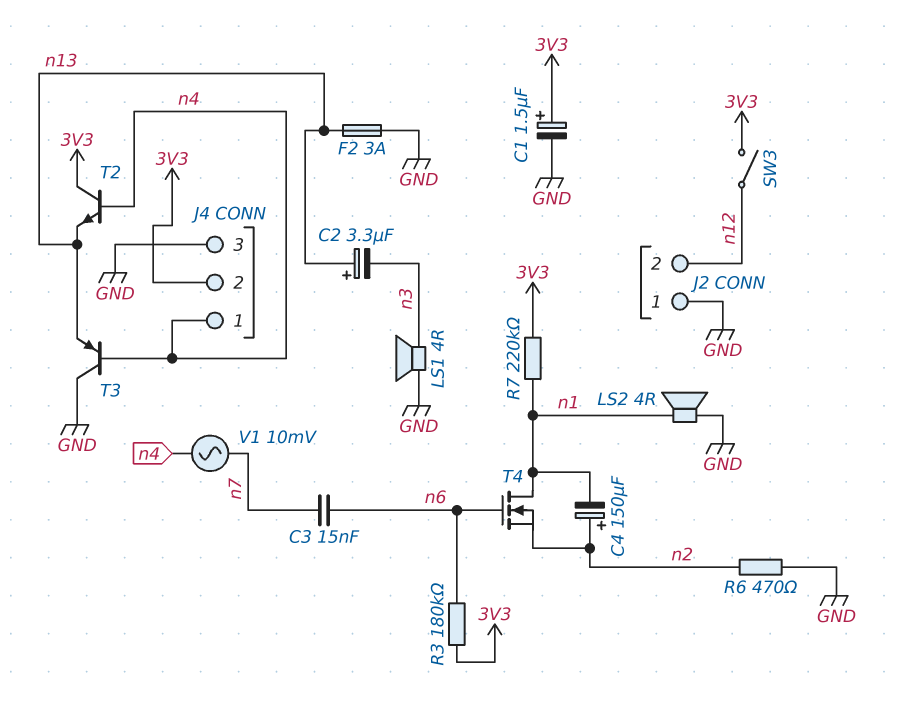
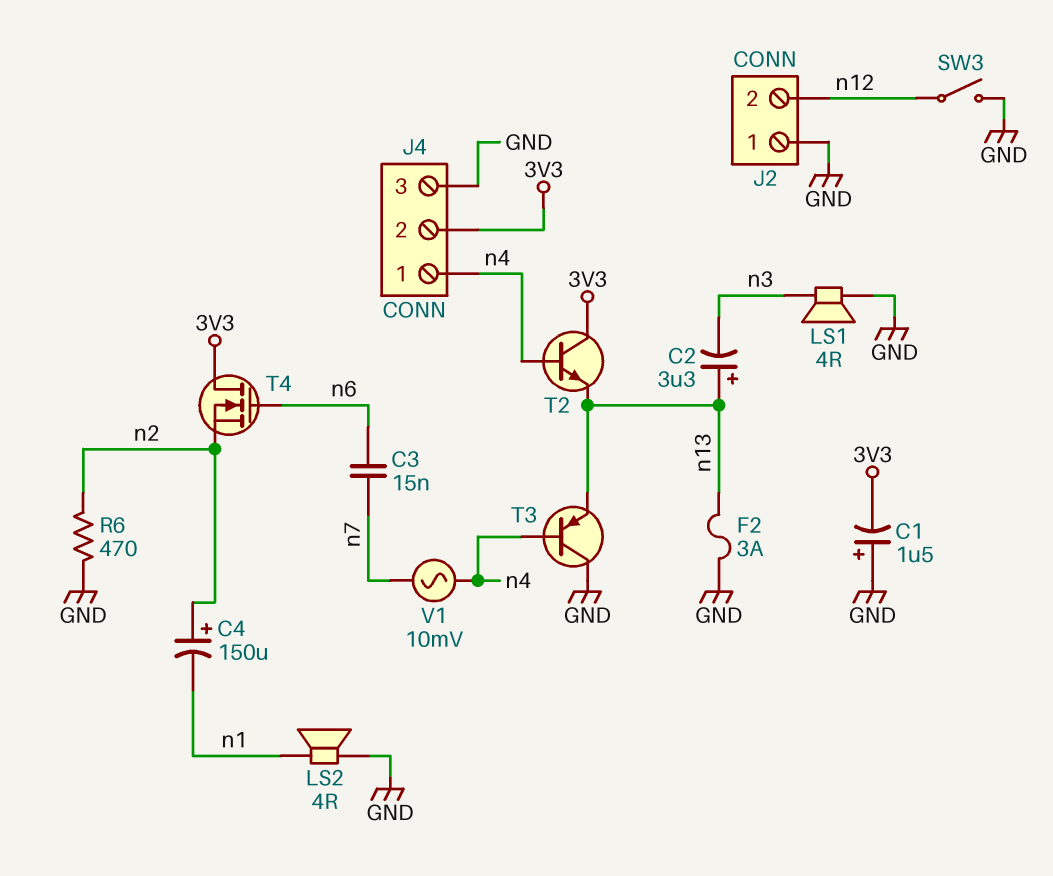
C1: 1.5uF (plus 3V3, minus GND) -> 1.5uF (plus GND, minus 3V3)
R3: 180k (3V3, n6) -> none
R7: 220k (3V3, n1) -> none
SW3: switch (3V3, n12) -> switch (GND, n12)
T4: NMOS (G n6, D n1, S n2) -> NMOS (G n6, D 3V3, S n2)

